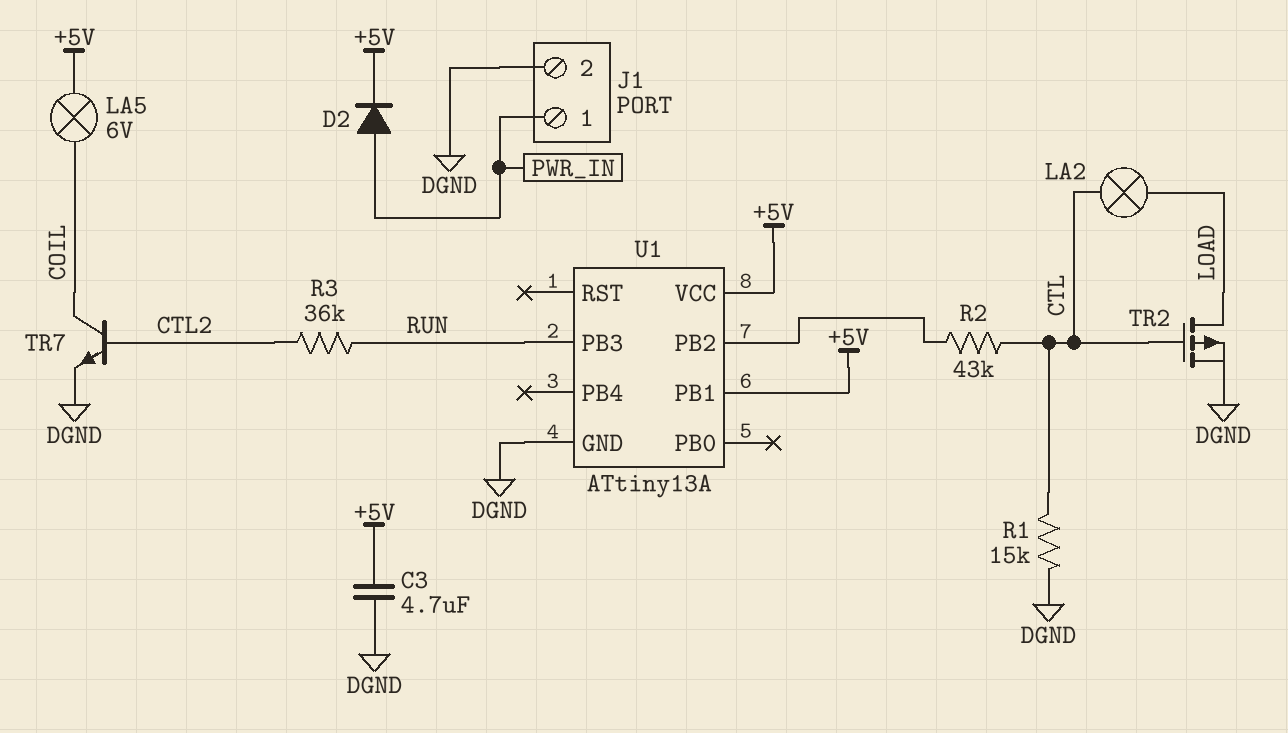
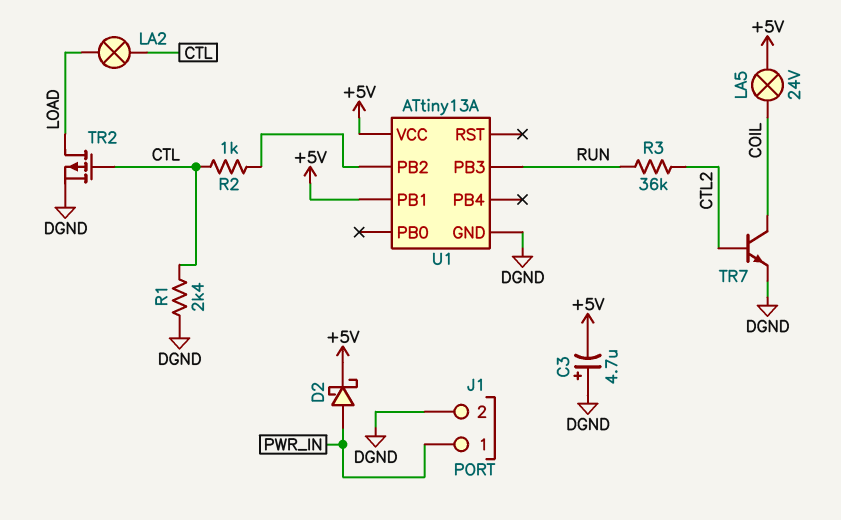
C3: 4.7uF (+5V, DGND) -> 4.7uF (plus DGND, minus +5V)
D2: diode (A PWR_IN, K +5V) -> schottky (A PWR_IN, K +5V)
LA5: lamp 6V (+5V, COIL) -> lamp 24V (+5V, COIL)
R1: 15k (CTL, DGND) -> 2.4k (CTL, DGND)
R2: 43k (CTL, U1/PB2) -> 1k (CTL, U1/PB2)

